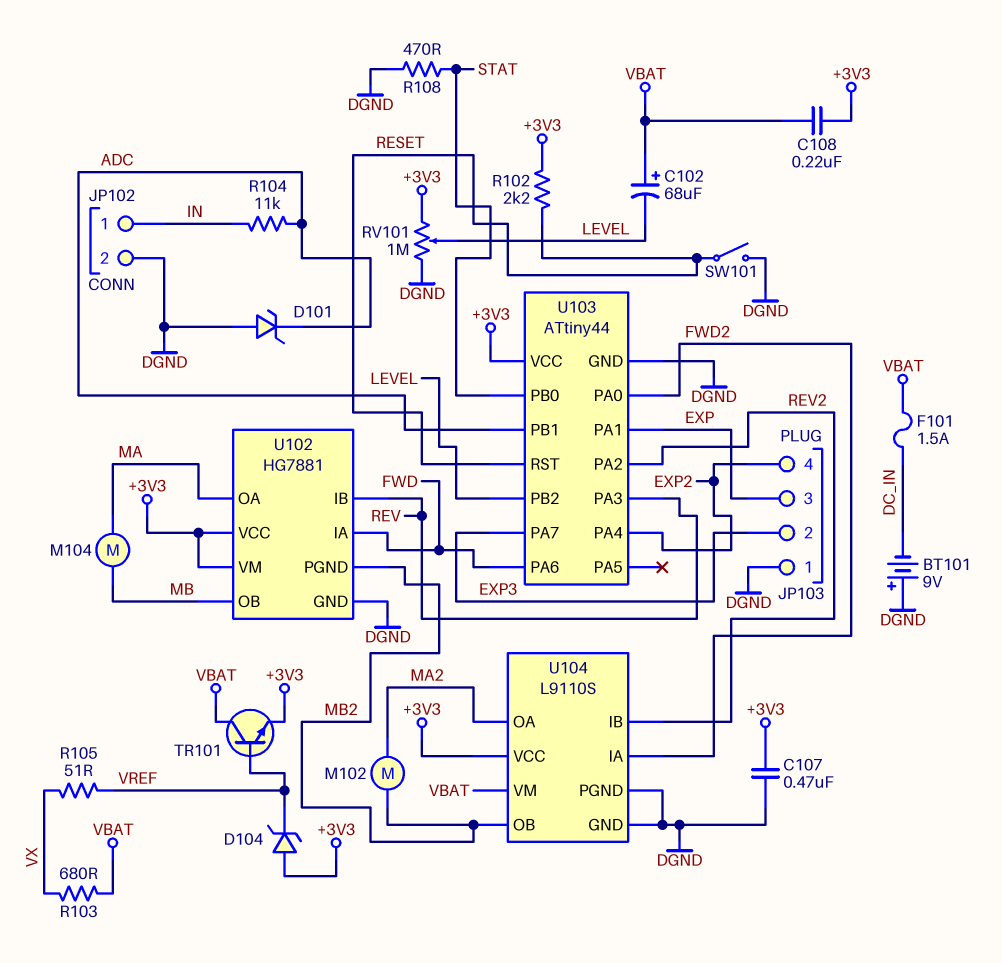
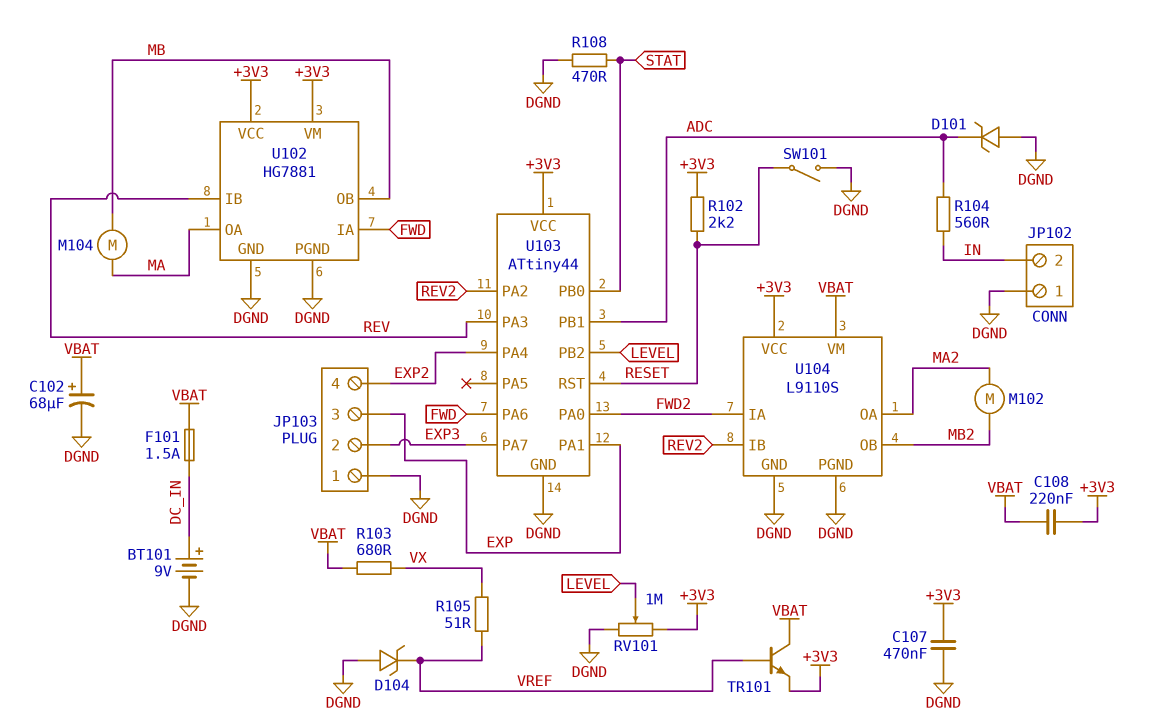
BT101: 9V (plus DGND, minus DC_IN) -> 9V (plus DC_IN, minus DGND)
C102: 68uF (plus VBAT, minus LEVEL) -> 68uF (plus VBAT, minus DGND)
D104: zener (A +3V3, K VREF) -> zener (A DGND, K VREF)
JP102 pin 1: IN -> DGND
JP102 pin 2: DGND -> IN
R104: 11k (ADC, IN) -> 560 (ADC, IN)
U102 pin PGND: MB2 -> DGND

